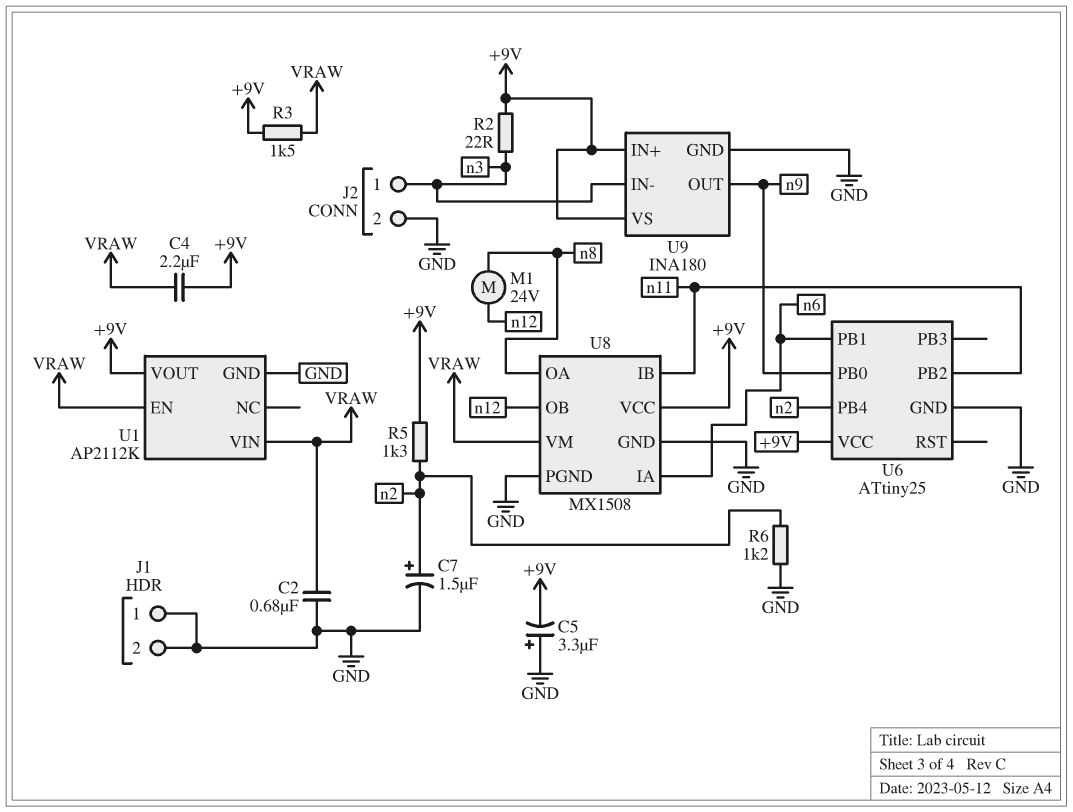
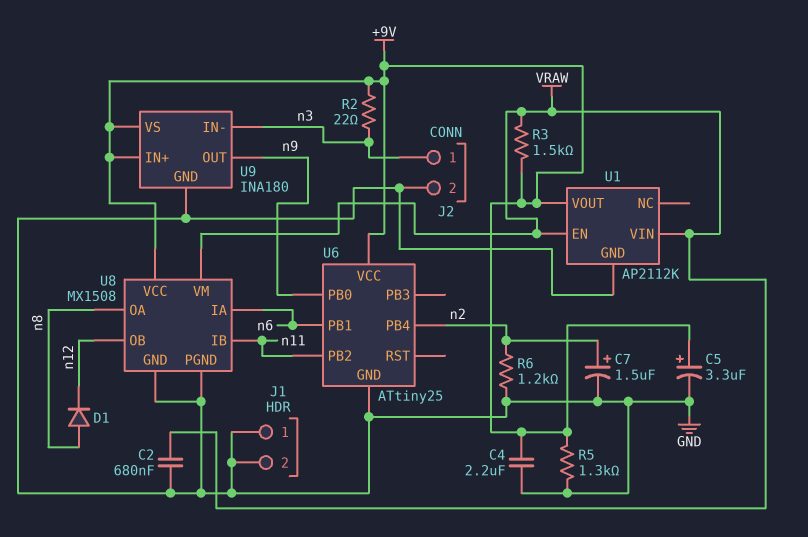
C4: 2.2uF (+9V, VRAW) -> 2.2uF (+9V, GND)
C5: 3.3uF (plus GND, minus +9V) -> 3.3uF (plus +9V, minus GND)
D1: none -> diode (A n8, K n12)
M1: motor 24V (n8, n12) -> none
R5: 1.3k (+9V, n2) -> 1.3k (+9V, GND)

